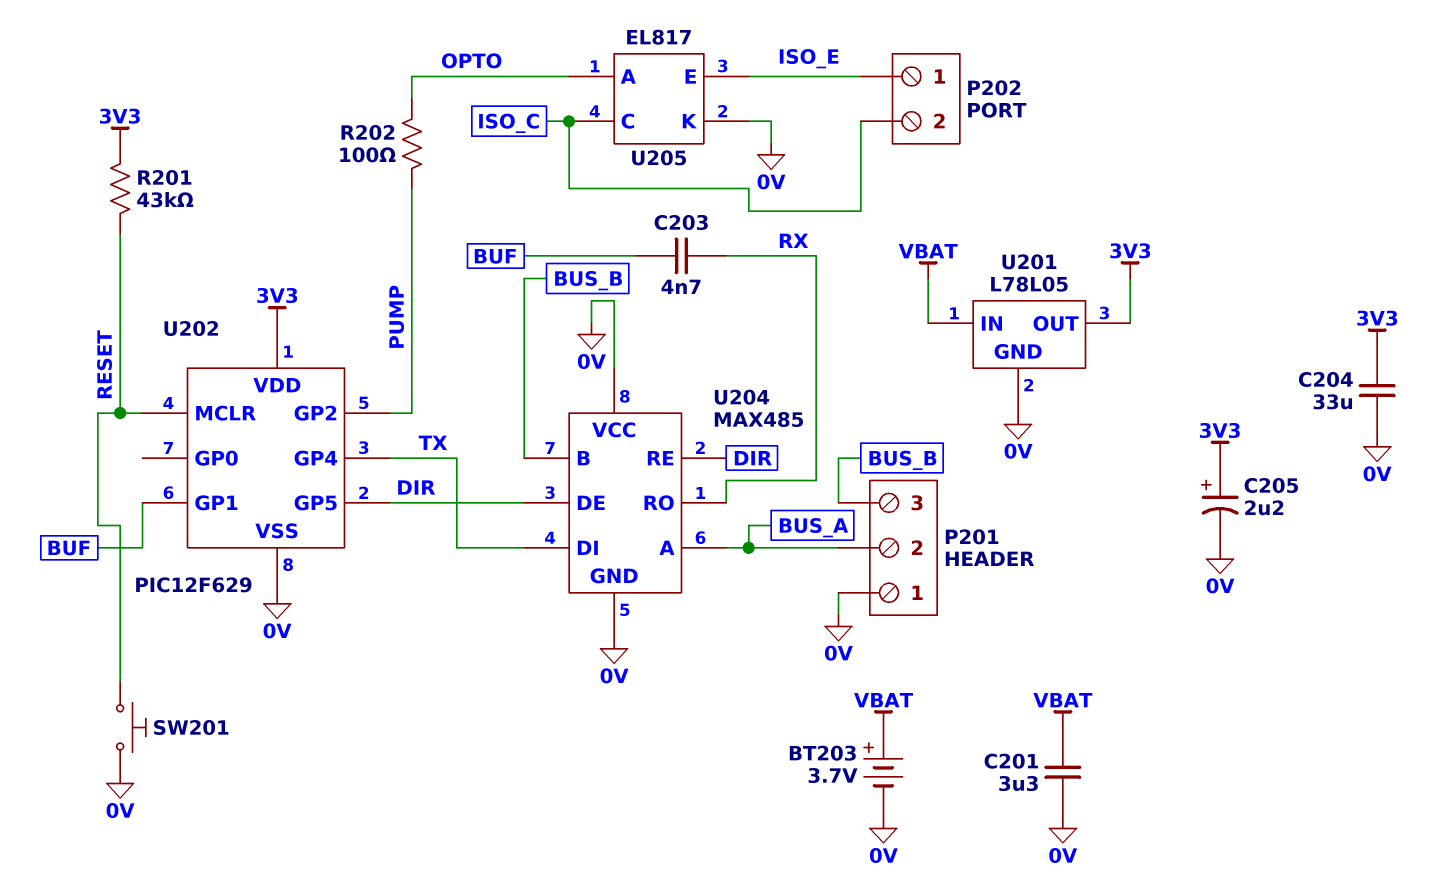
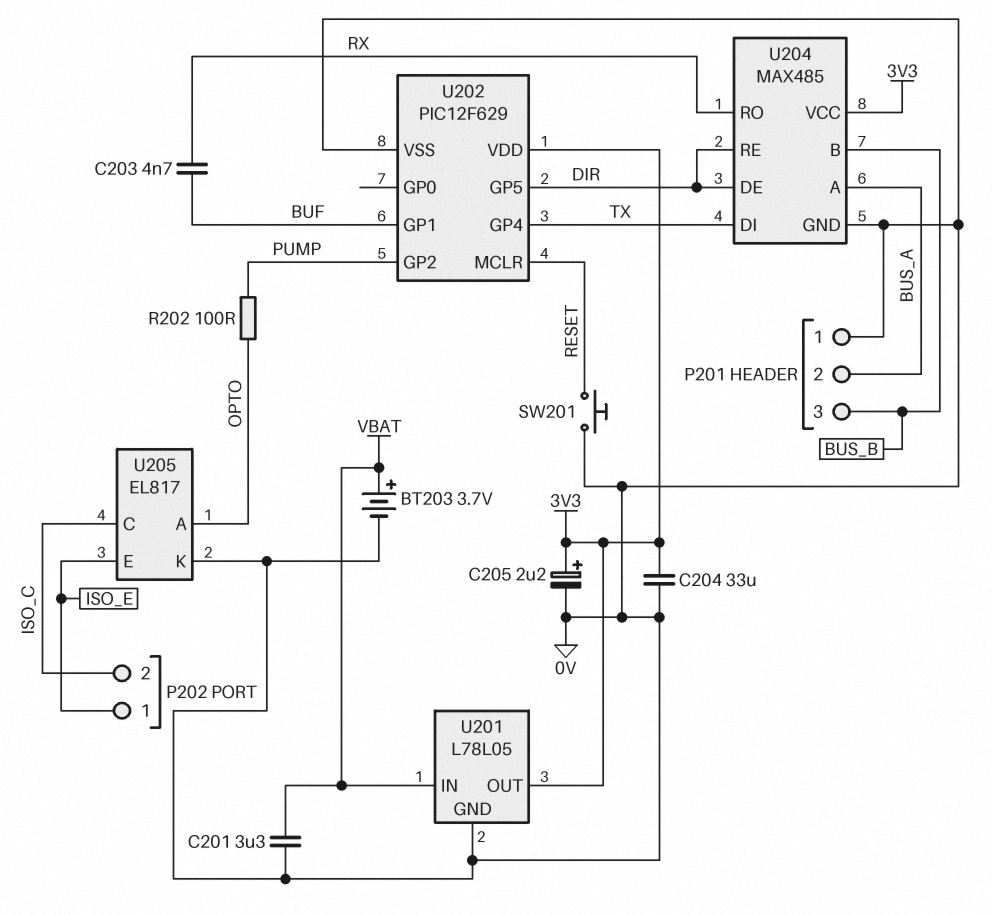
R201: 43k (3V3, RESET) -> none
U204 pin VCC: 0V -> 3V3

